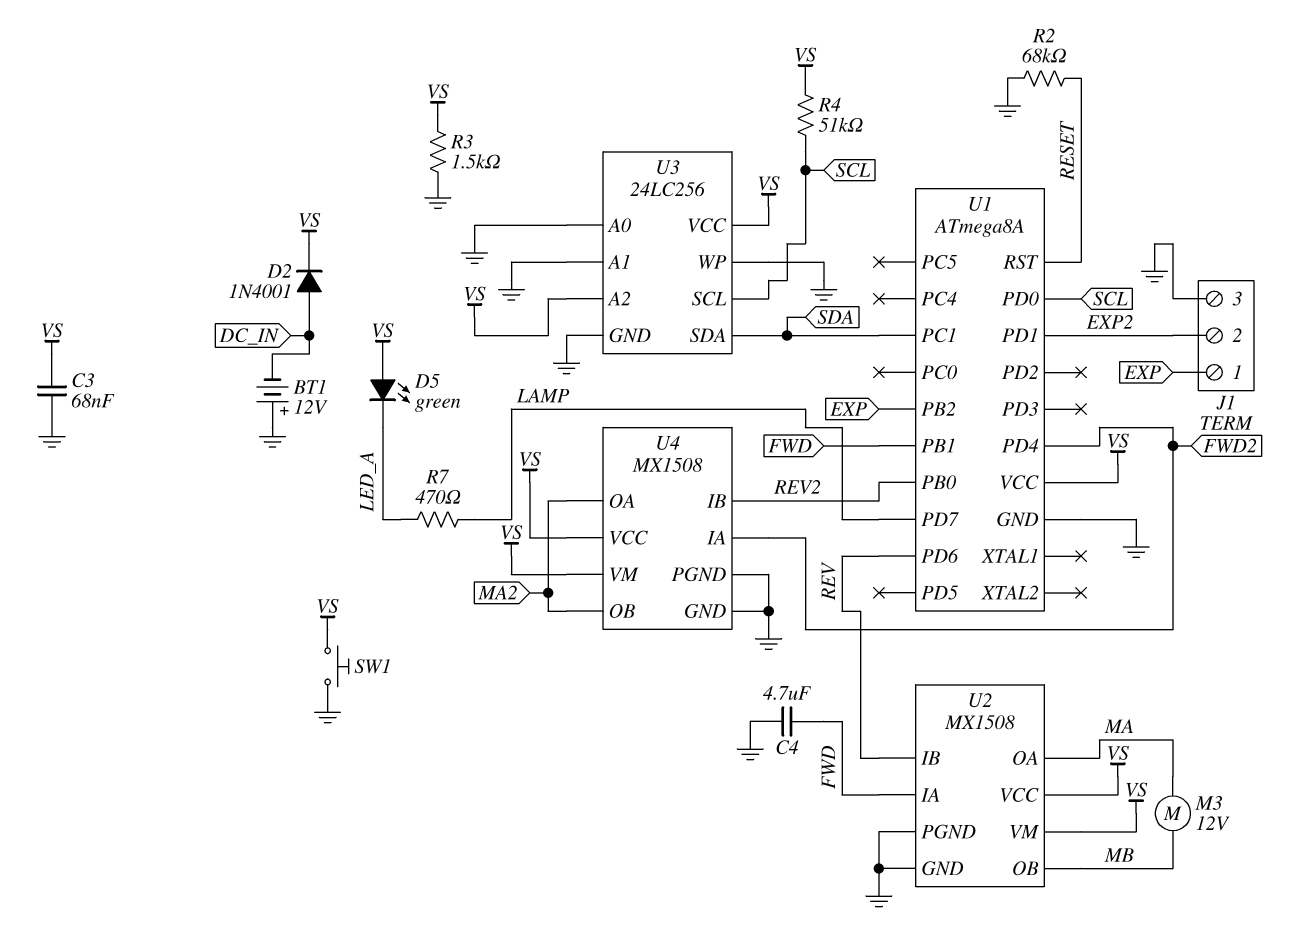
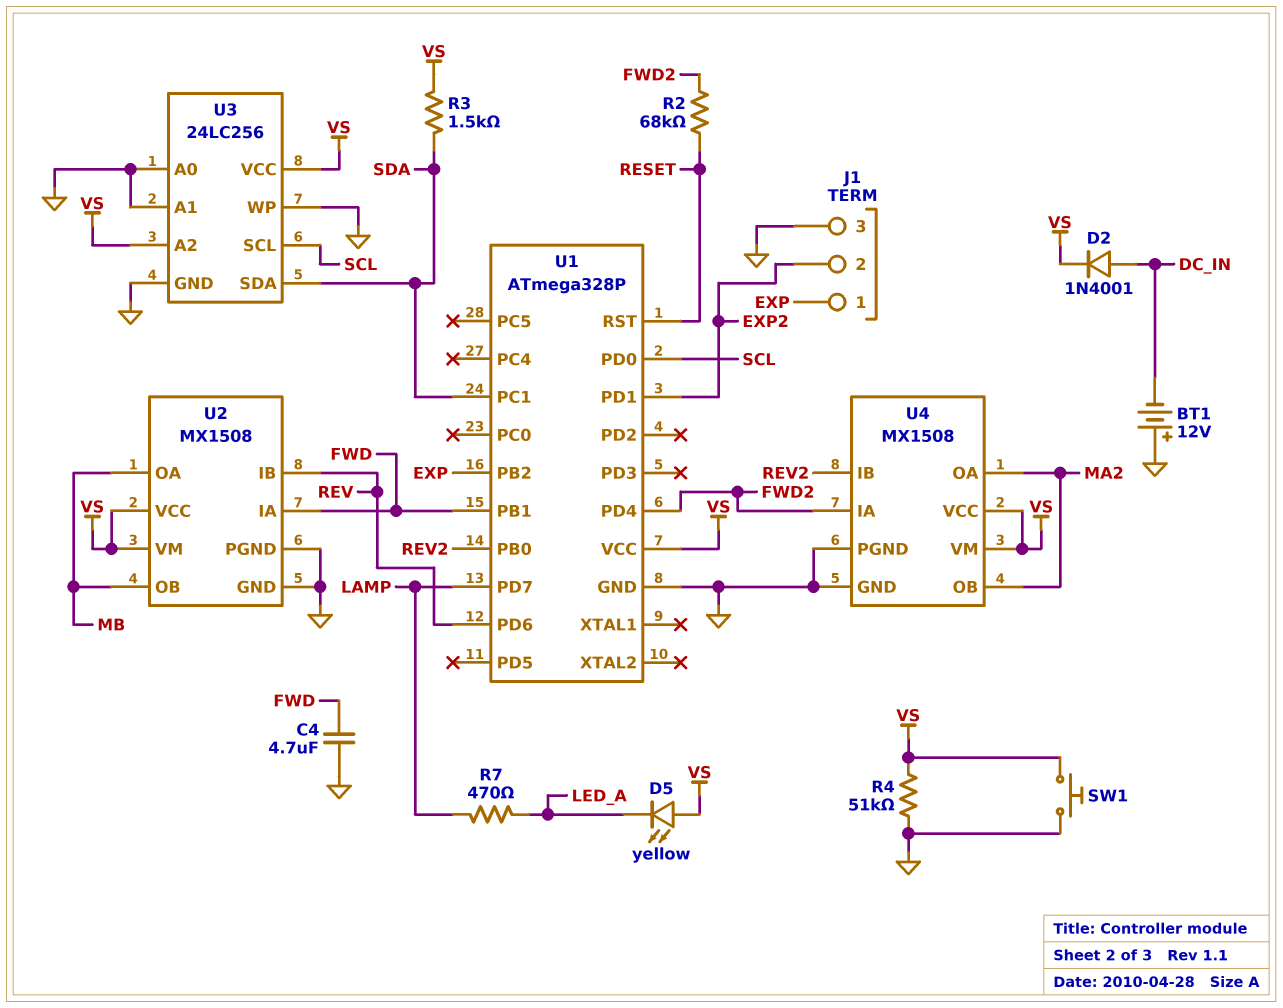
C3: 68nF (GND, VS) -> none
D5: LED green (A VS, K LED_A) -> LED yellow (A VS, K LED_A)
M3: motor 12V (MA, MB) -> none
R2: 68k (GND, RESET) -> 68k (FWD2, RESET)
R3: 1.5k (GND, VS) -> 1.5k (SDA, VS)
R4: 51k (SCL, VS) -> 51k (GND, VS)
U1: ATmega8A -> ATmega328P
U2 pin OA: MA -> MB

